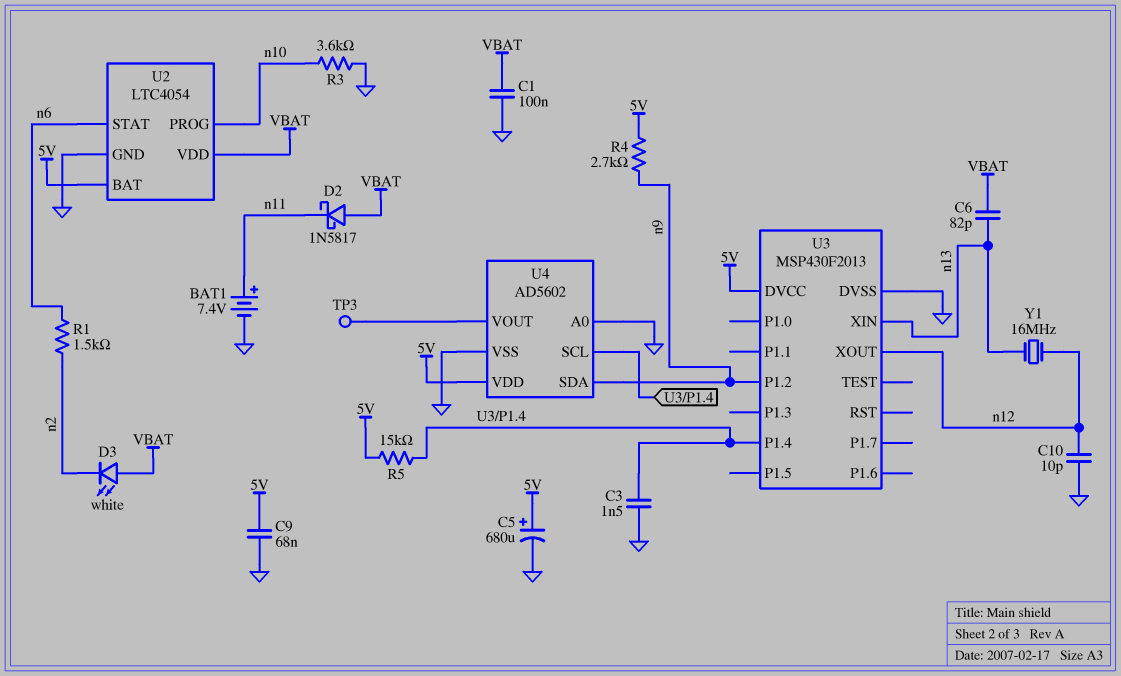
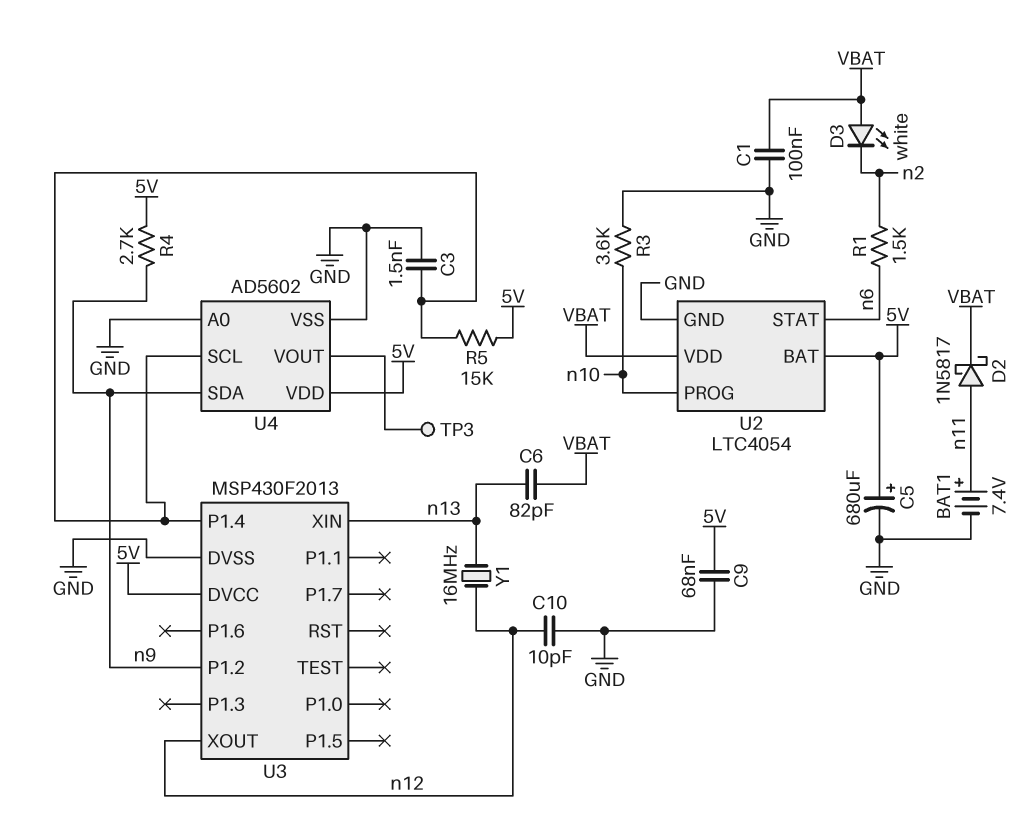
D2: schottky 1N5817 (A VBAT, K n11) -> schottky 1N5817 (A n11, K VBAT)

